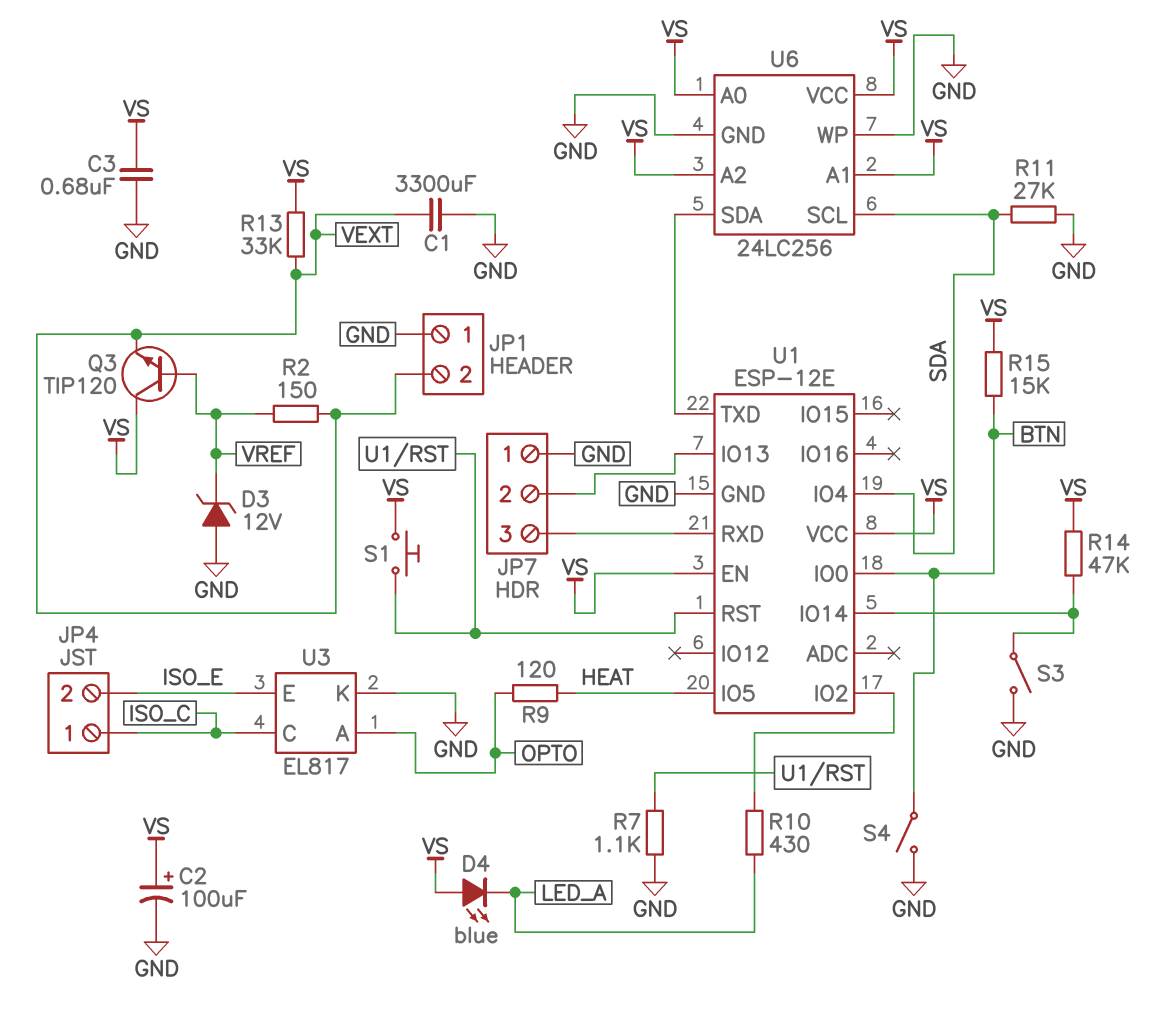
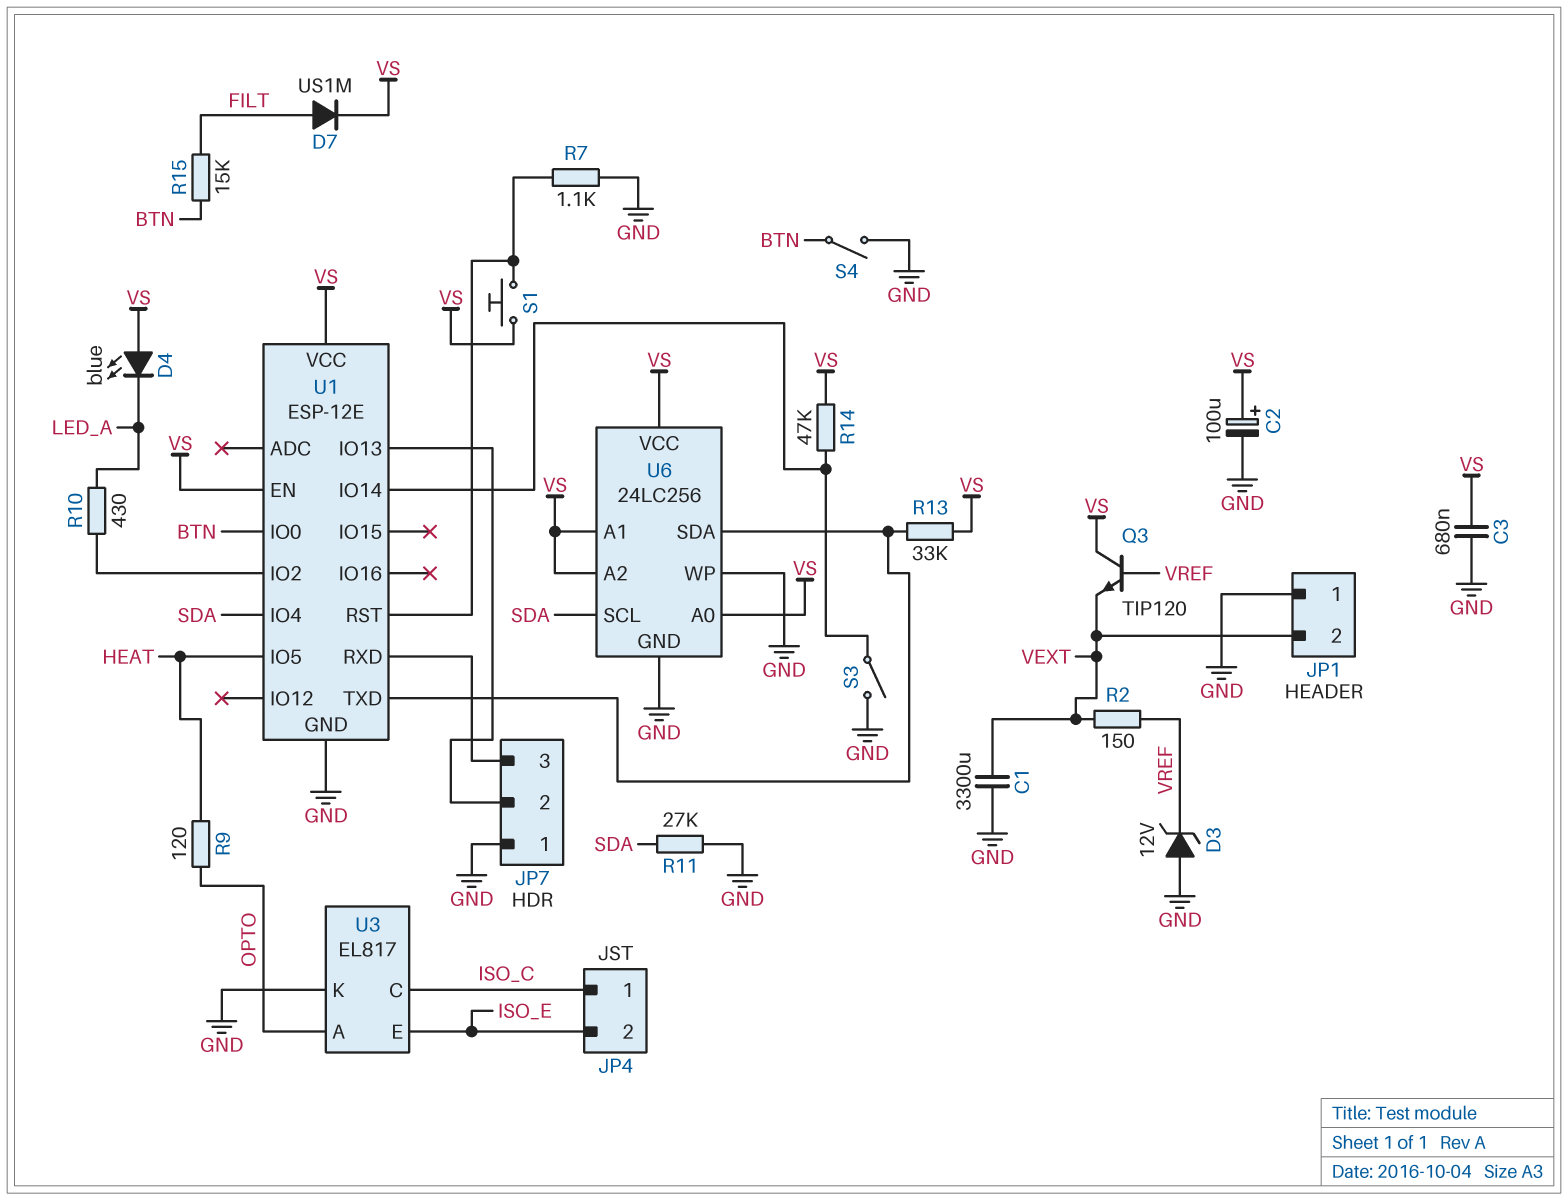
D7: none -> diode US1M (A FILT, K VS)
R13: 33k (VEXT, VS) -> 33k (U1/TXD, VS)
R15: 15k (BTN, VS) -> 15k (BTN, FILT)

